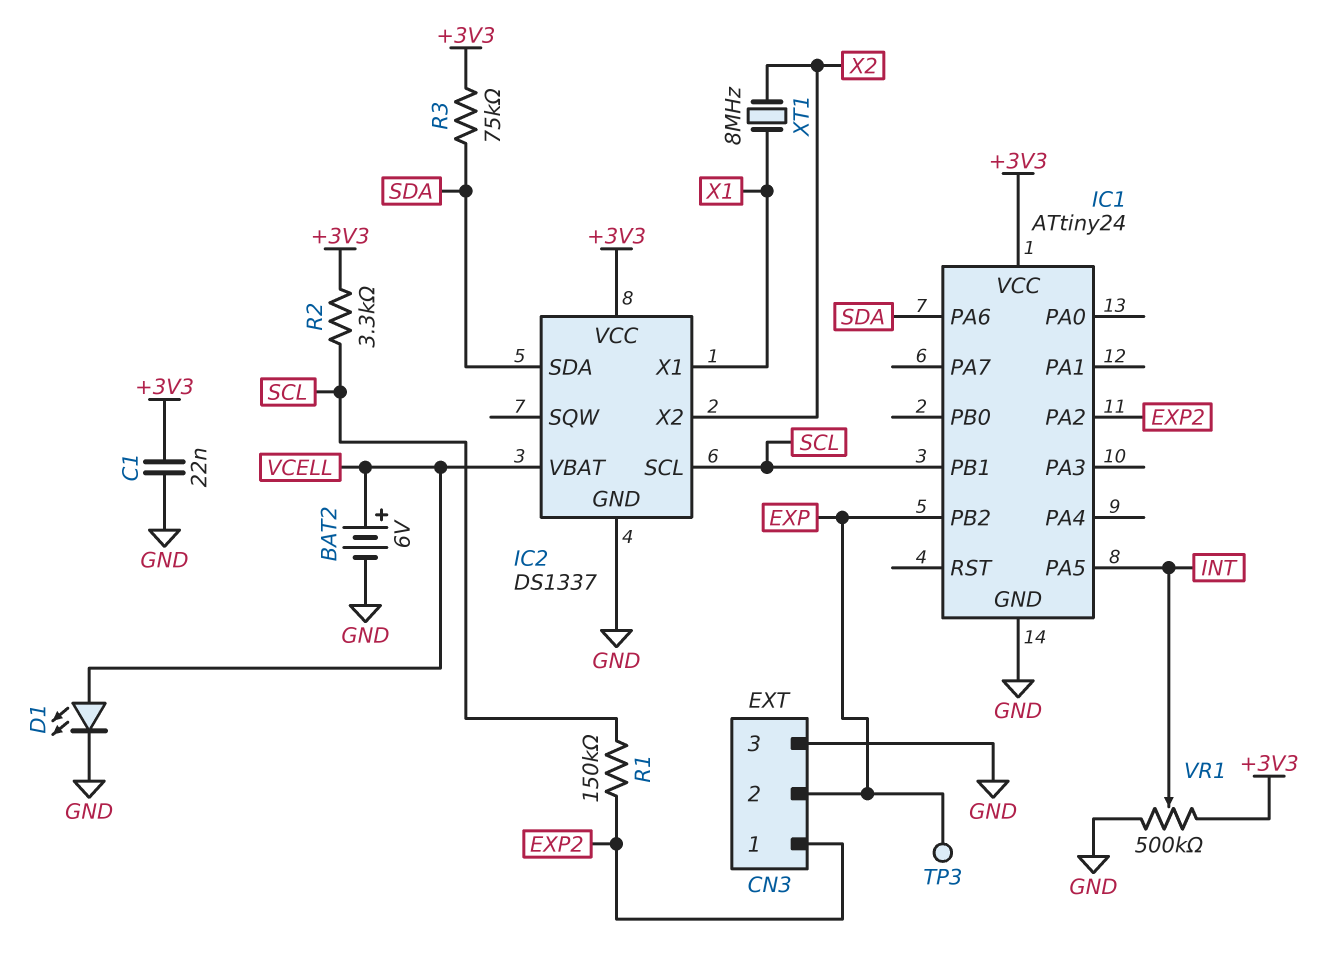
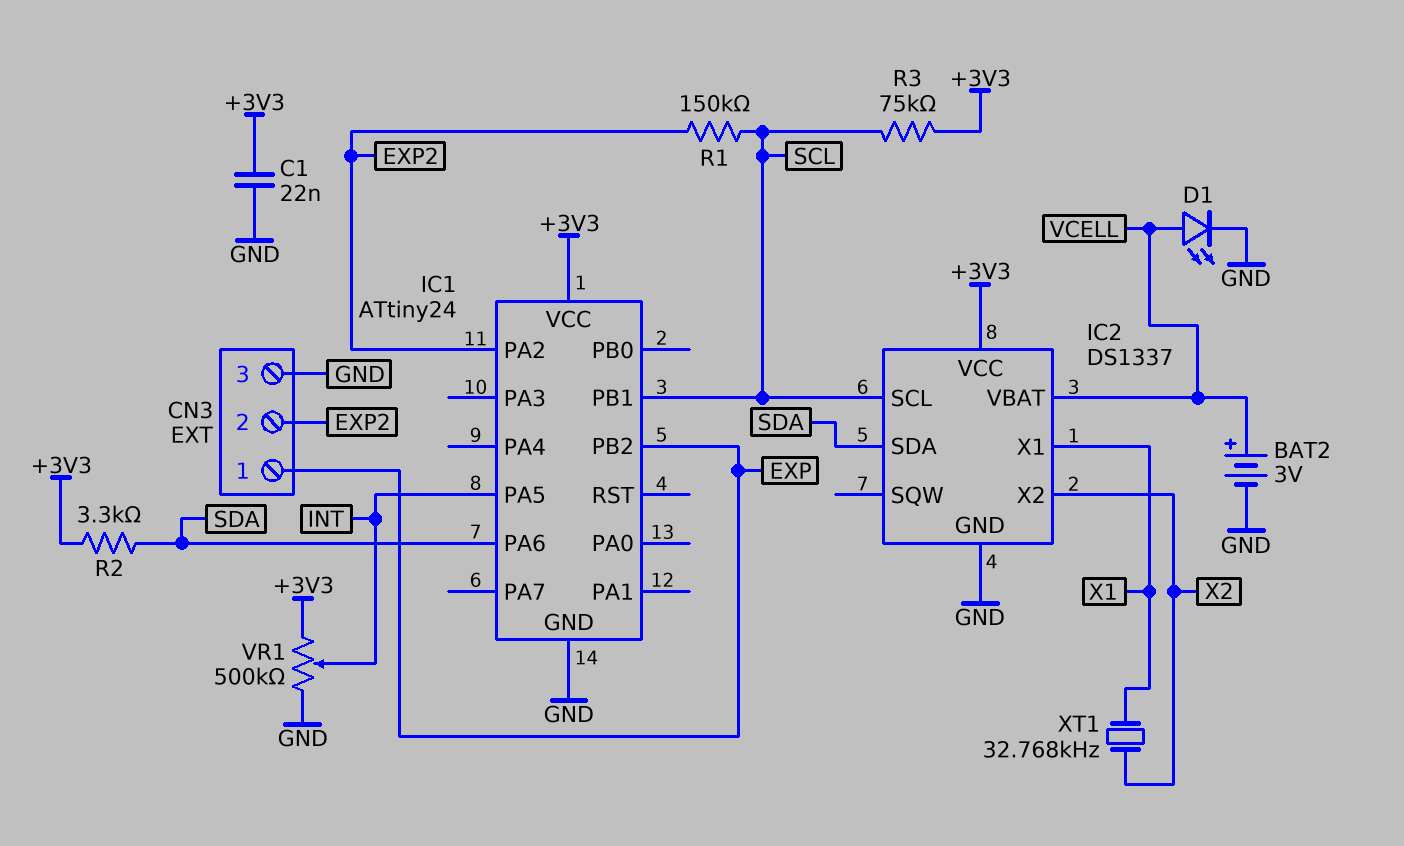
BAT2: 6V (plus VCELL, minus GND) -> 3V (plus VCELL, minus GND)
CN3 pin 1: EXP2 -> EXP
CN3 pin 2: EXP -> EXP2
R2: 3.3k (+3V3, SCL) -> 3.3k (+3V3, SDA)
R3: 75k (+3V3, SDA) -> 75k (+3V3, SCL)
TP3: test point (EXP) -> none
XT1: 8MHz (X1, X2) -> 32.768kHz (X1, X2)

